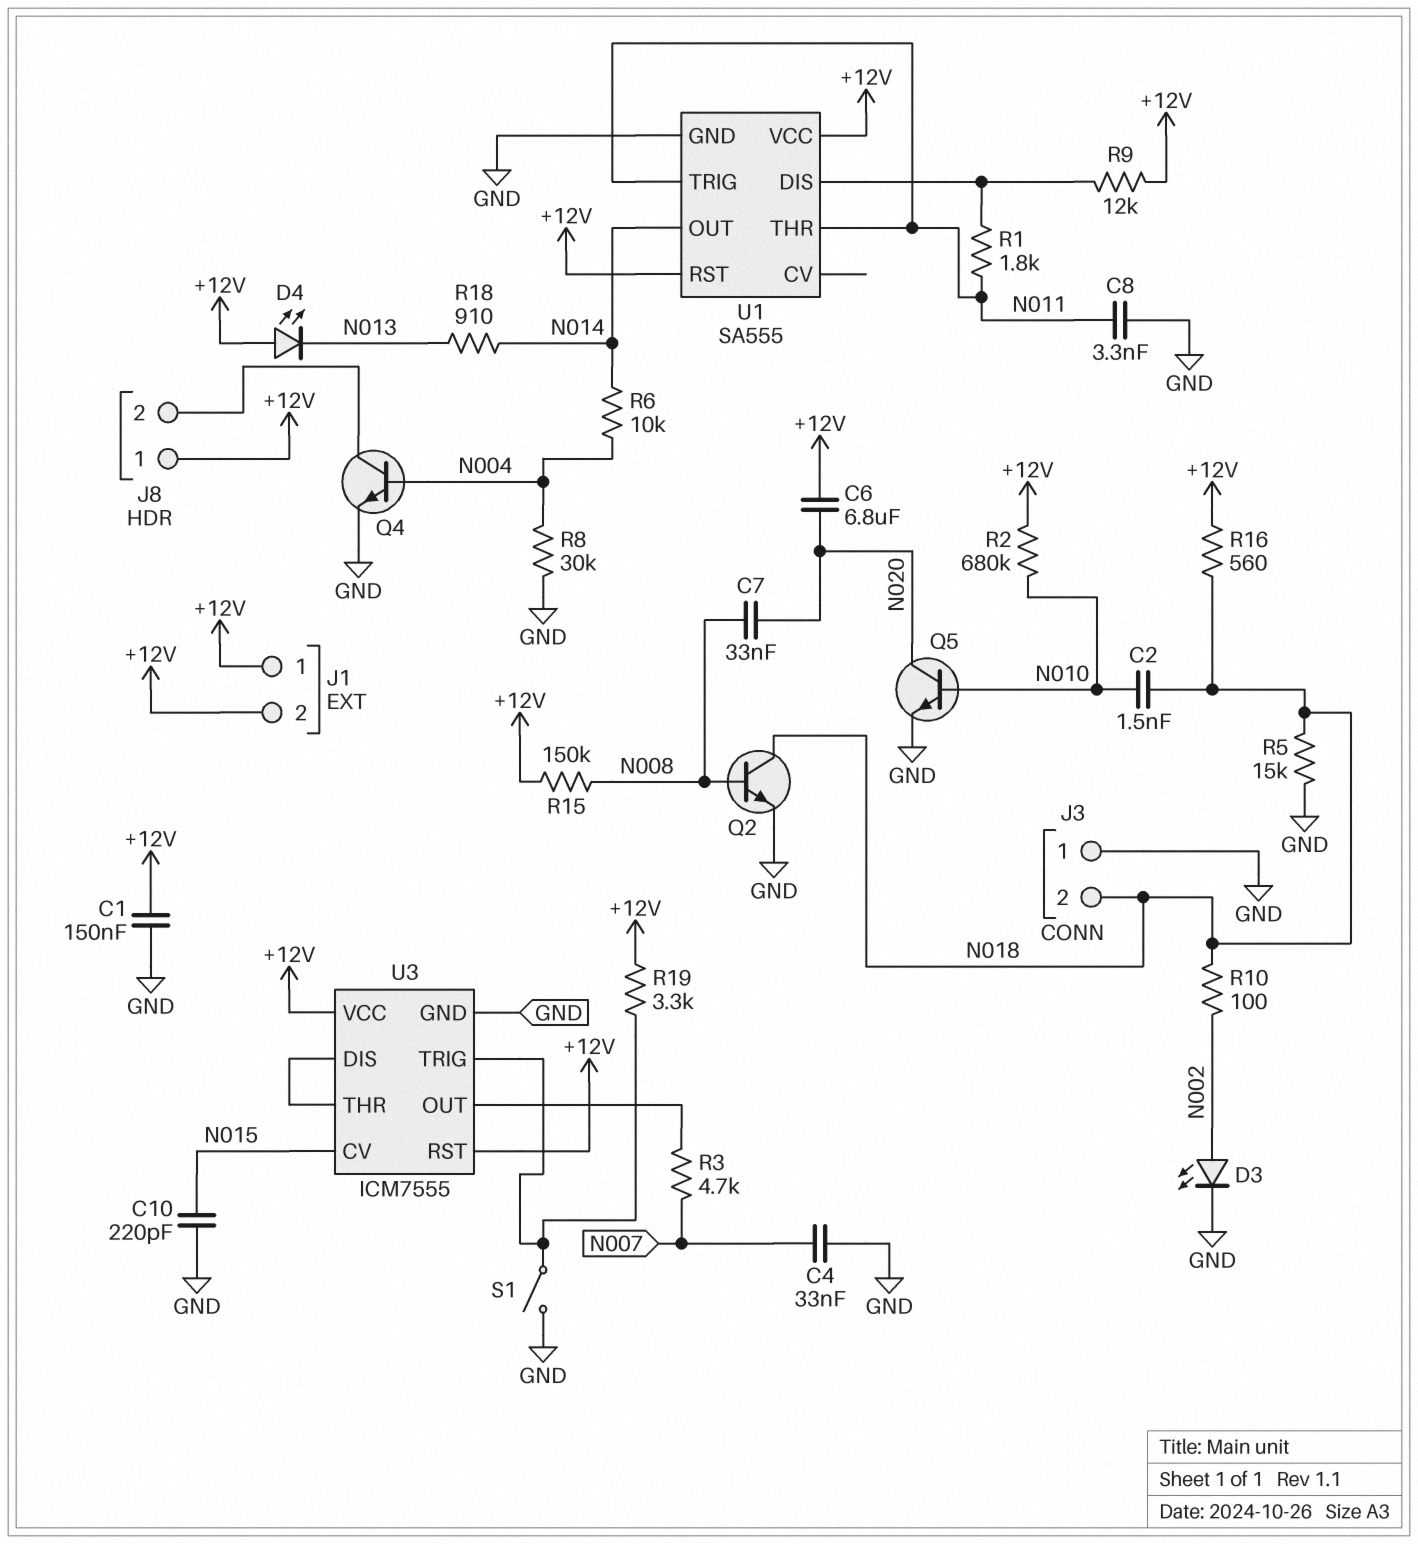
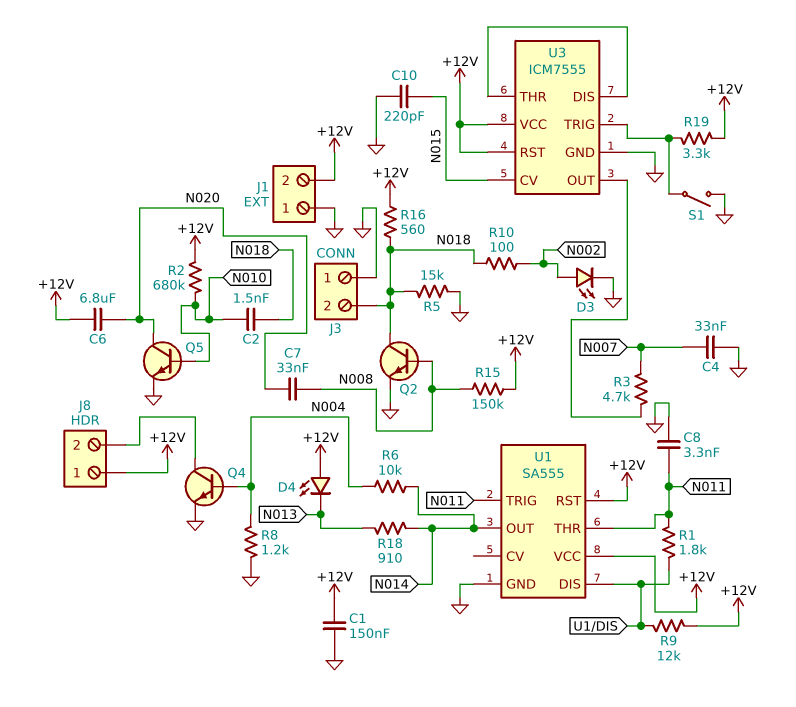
J1 pin 1: +12V -> GND
R8: 30k (GND, N004) -> 1.2k (GND, N004)

